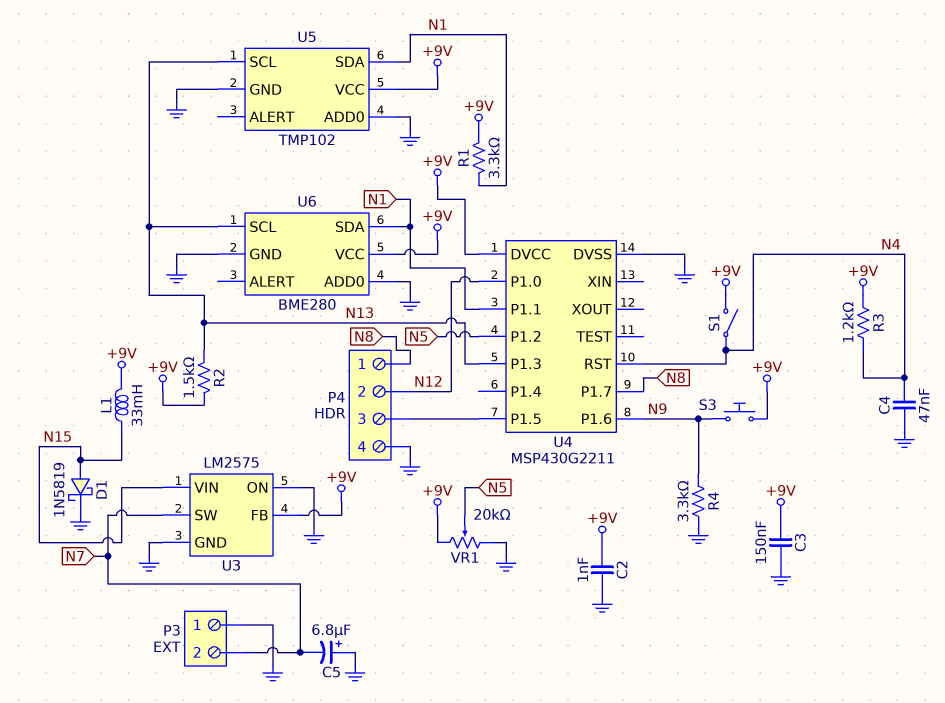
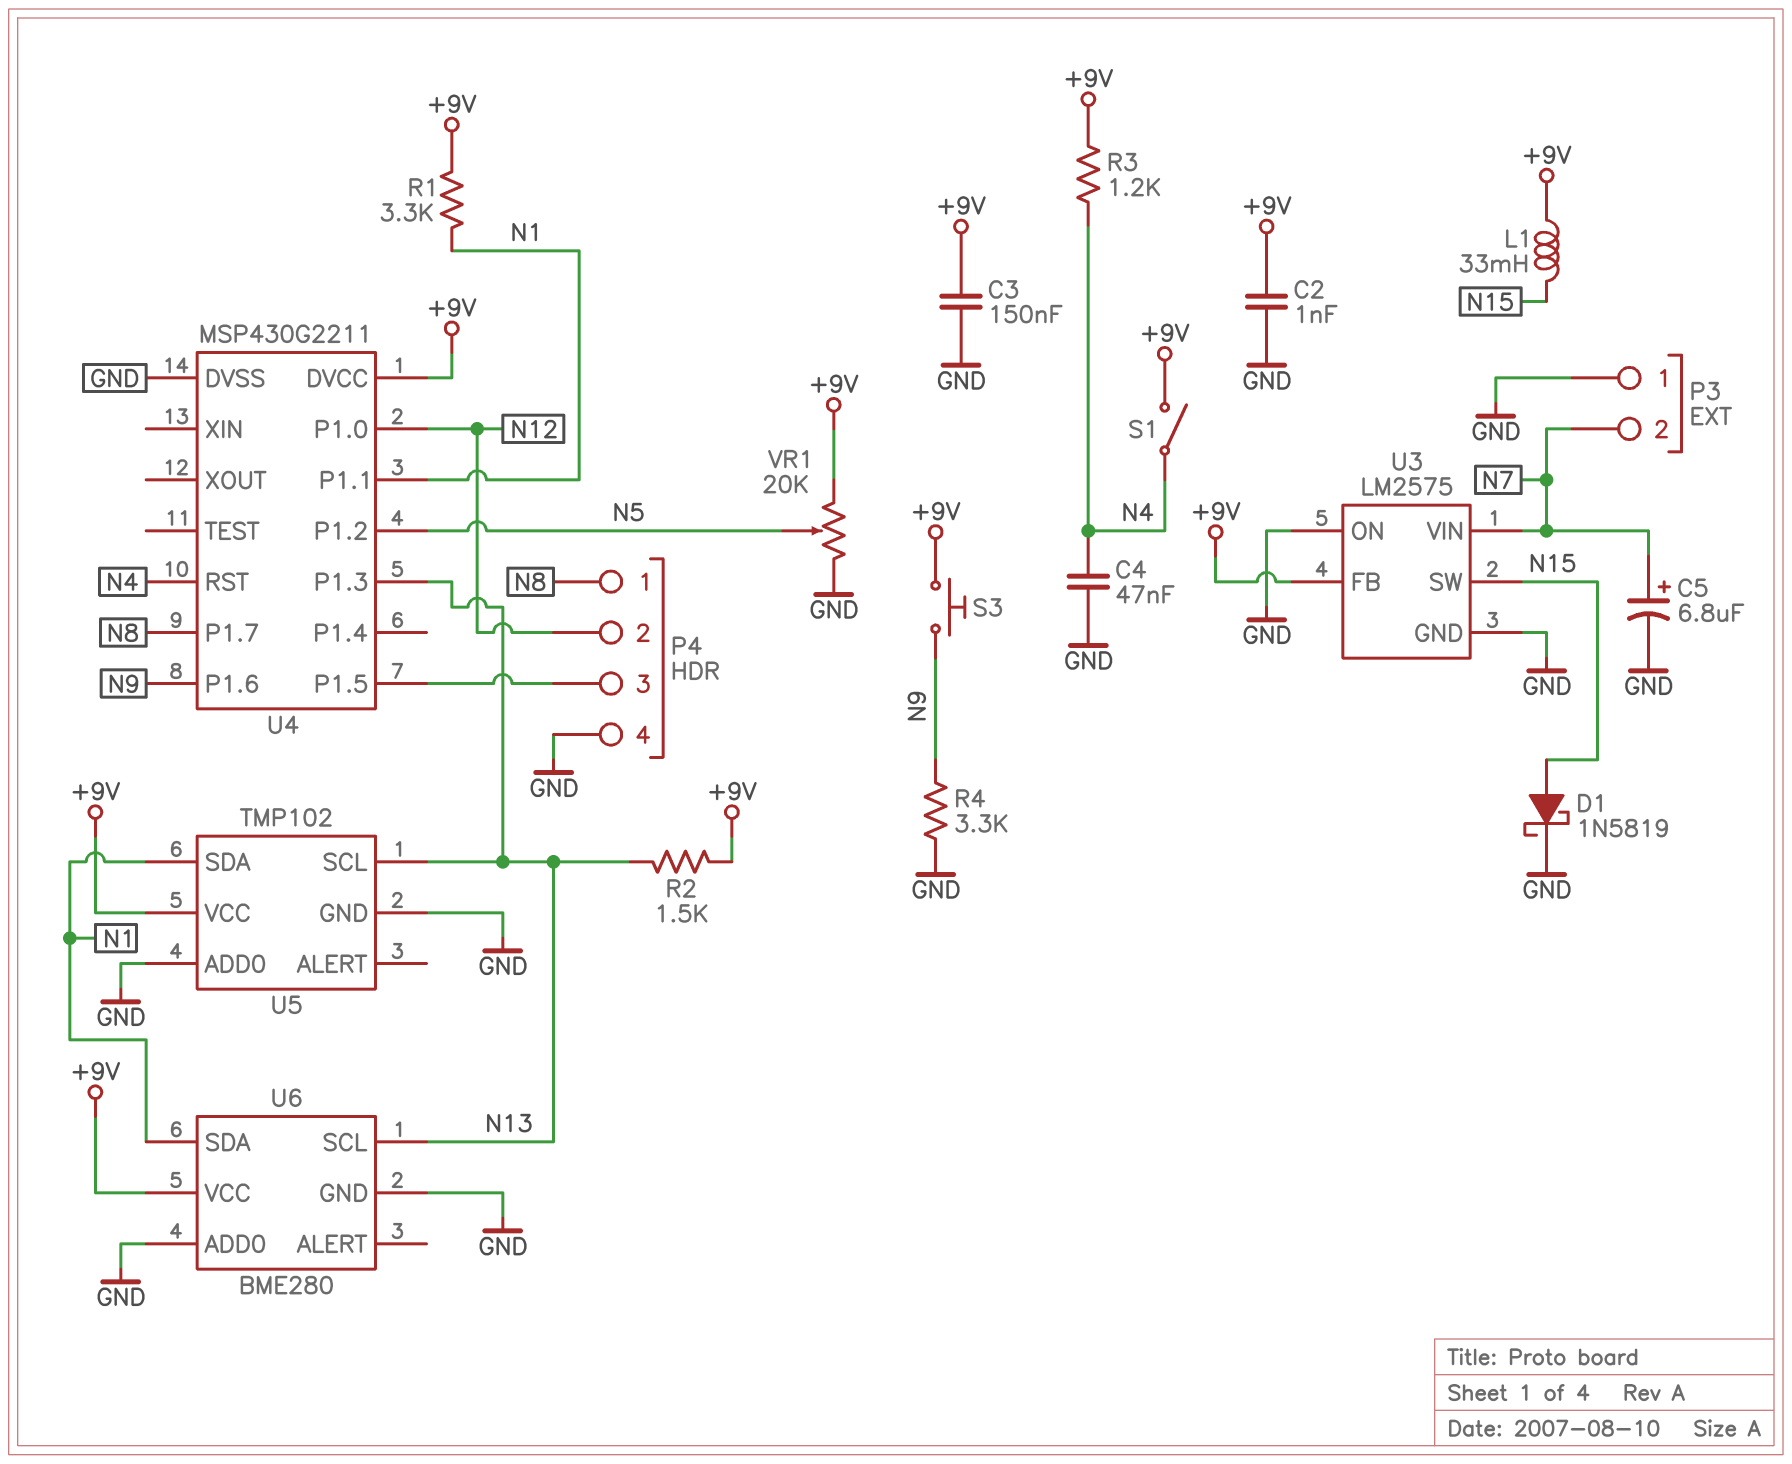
C5: 6.8uF (plus GND, minus N7) -> 6.8uF (plus N7, minus GND)
U3 pin SW: N7 -> N15
U3 pin VIN: N15 -> N7

